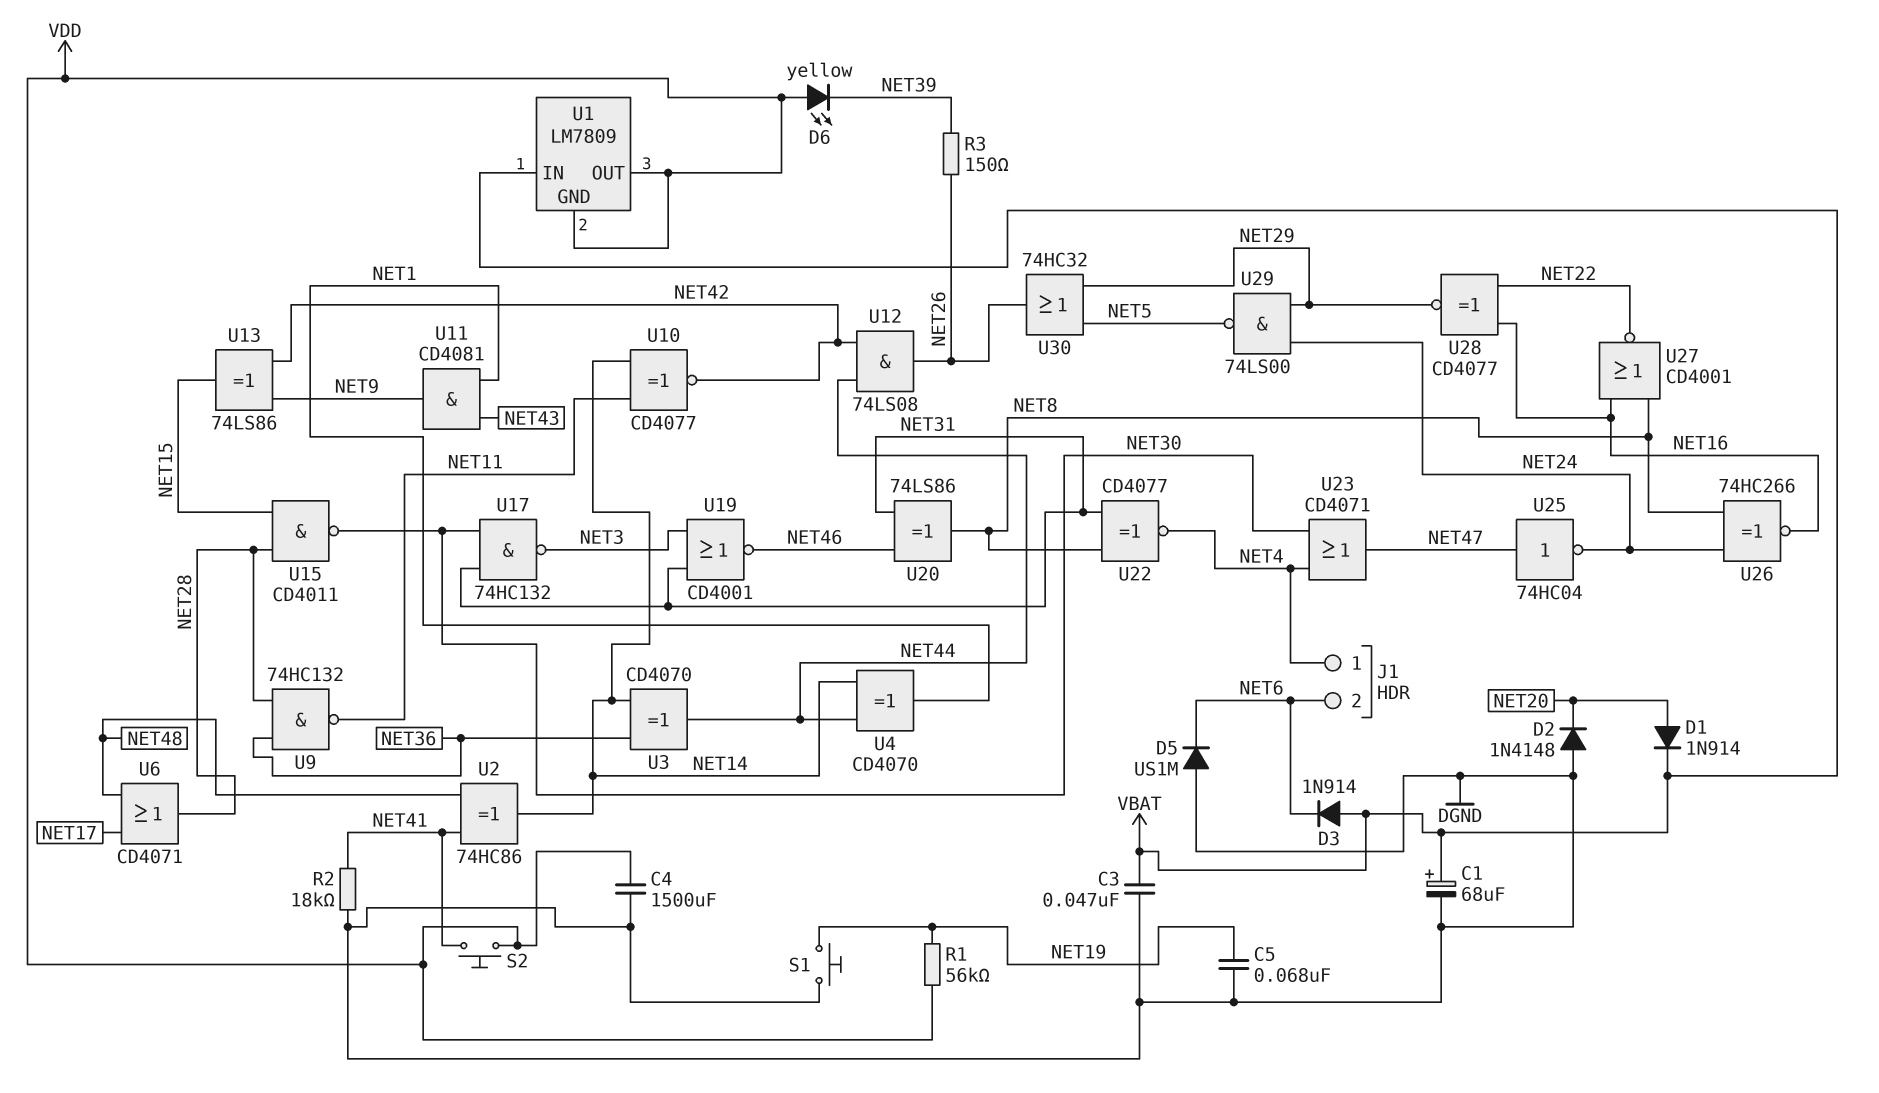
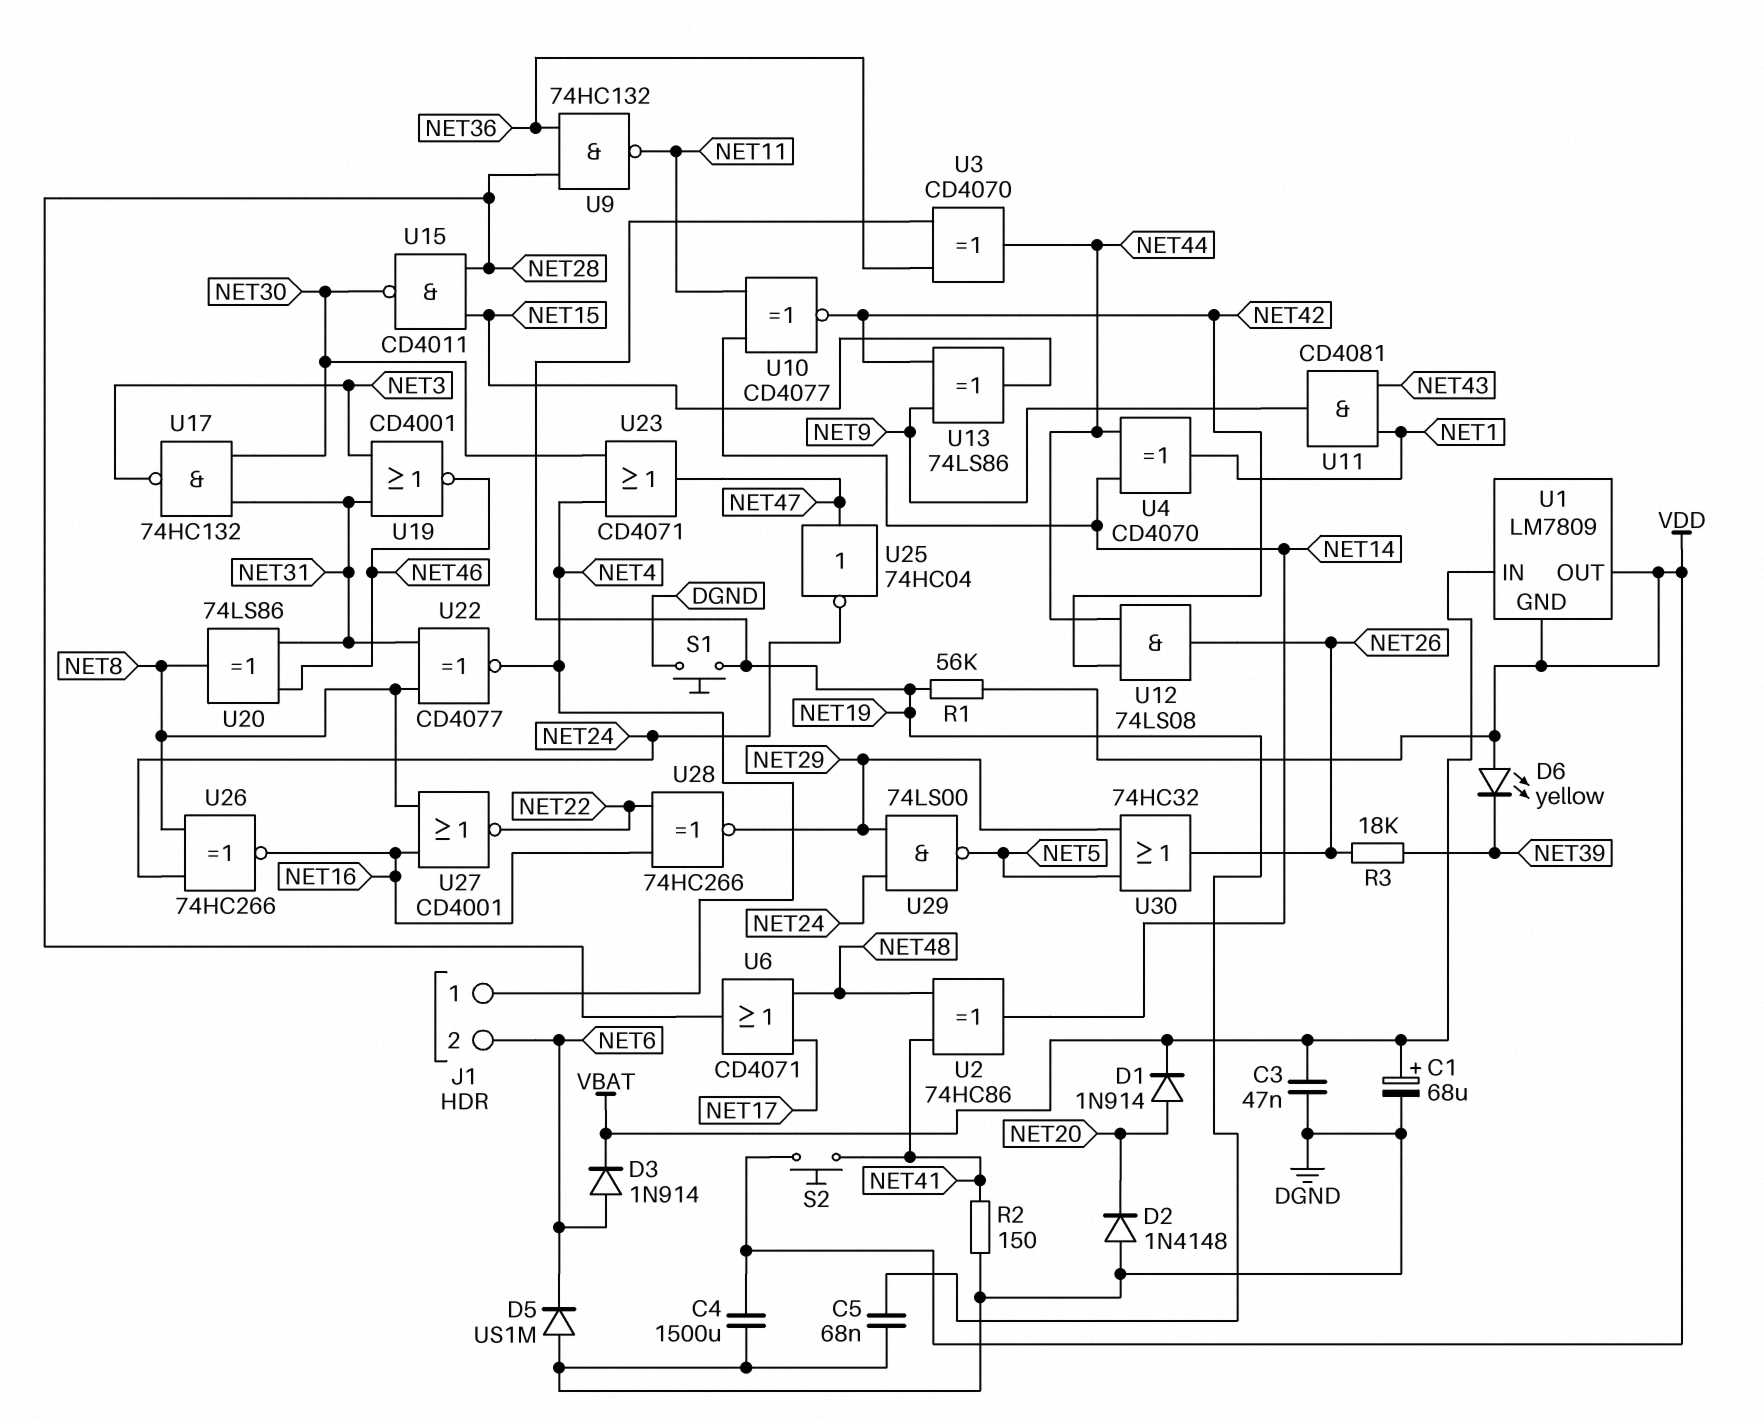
D3: diode 1N914 (A VBAT, K NET6) -> diode 1N914 (A NET6, K VBAT)
R2: 18k (DGND, NET41) -> 150 (DGND, NET41)
R3: 150 (NET26, NET39) -> 18k (NET26, NET39)
U3: XOR CD4070 (in NET14, in NET36, out NET44) -> XOR CD4070 (in NET19, in NET36, out NET44)
U28: XNOR CD4077 (in NET16, in NET22, out NET29) -> XNOR 74HC266 (in NET16, in NET22, out NET29)

